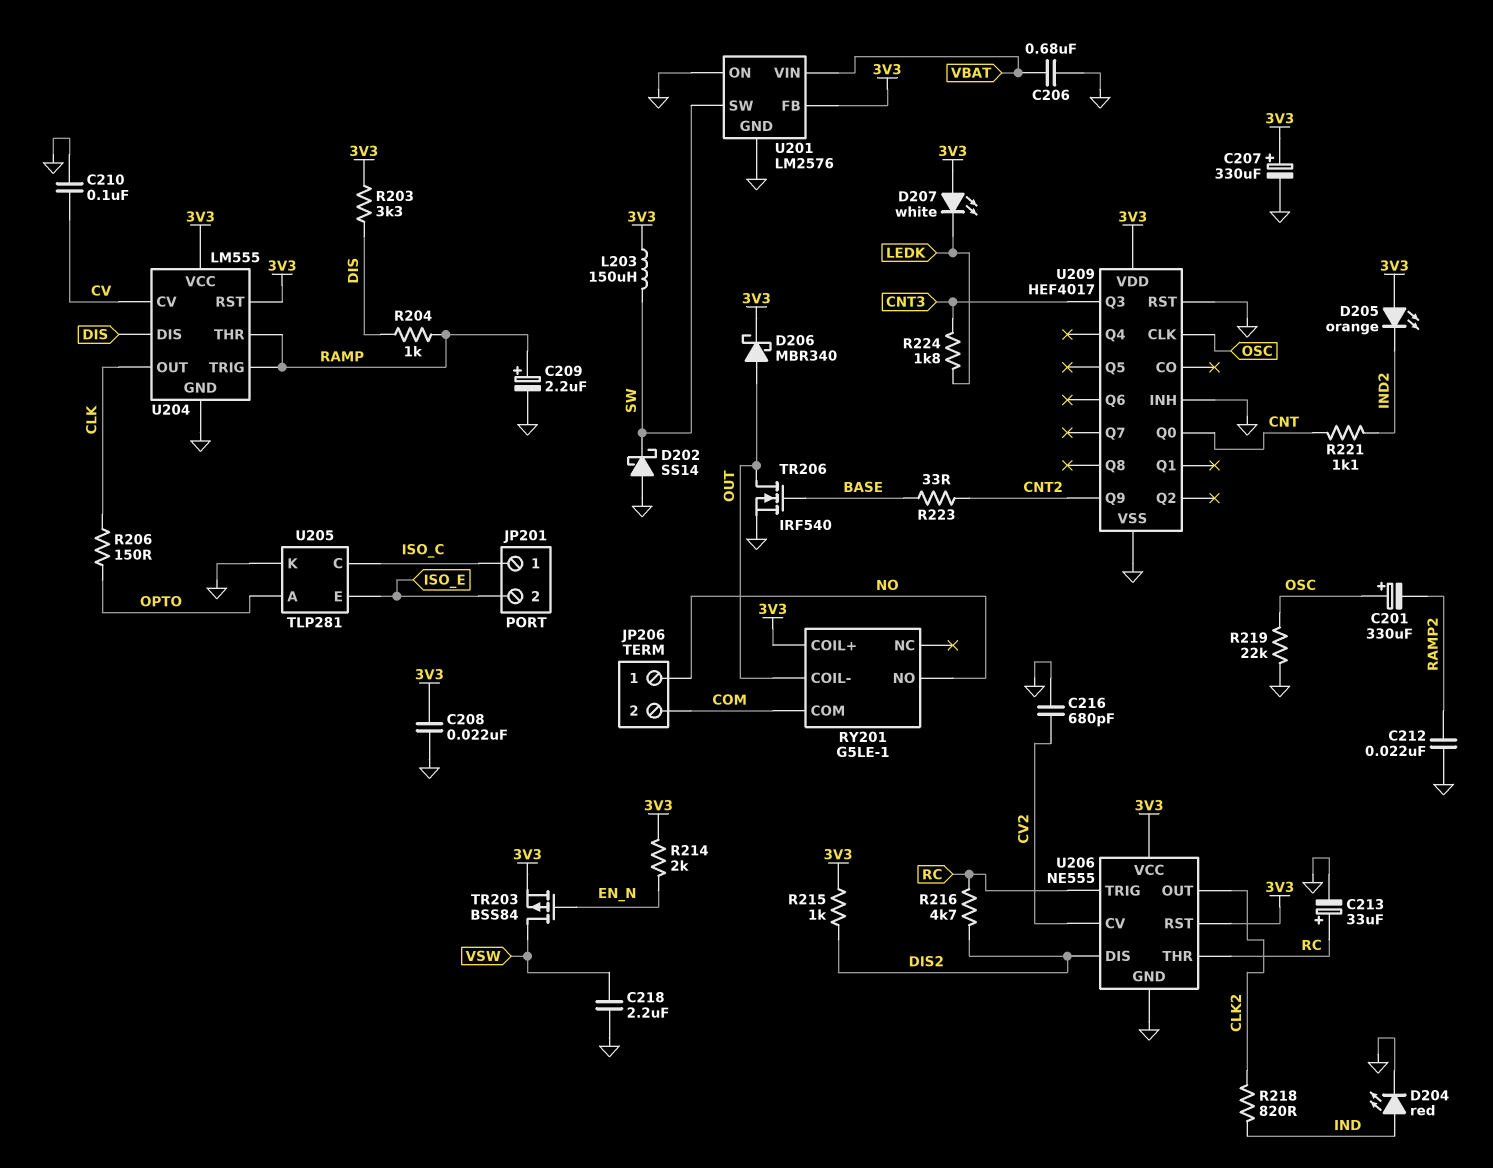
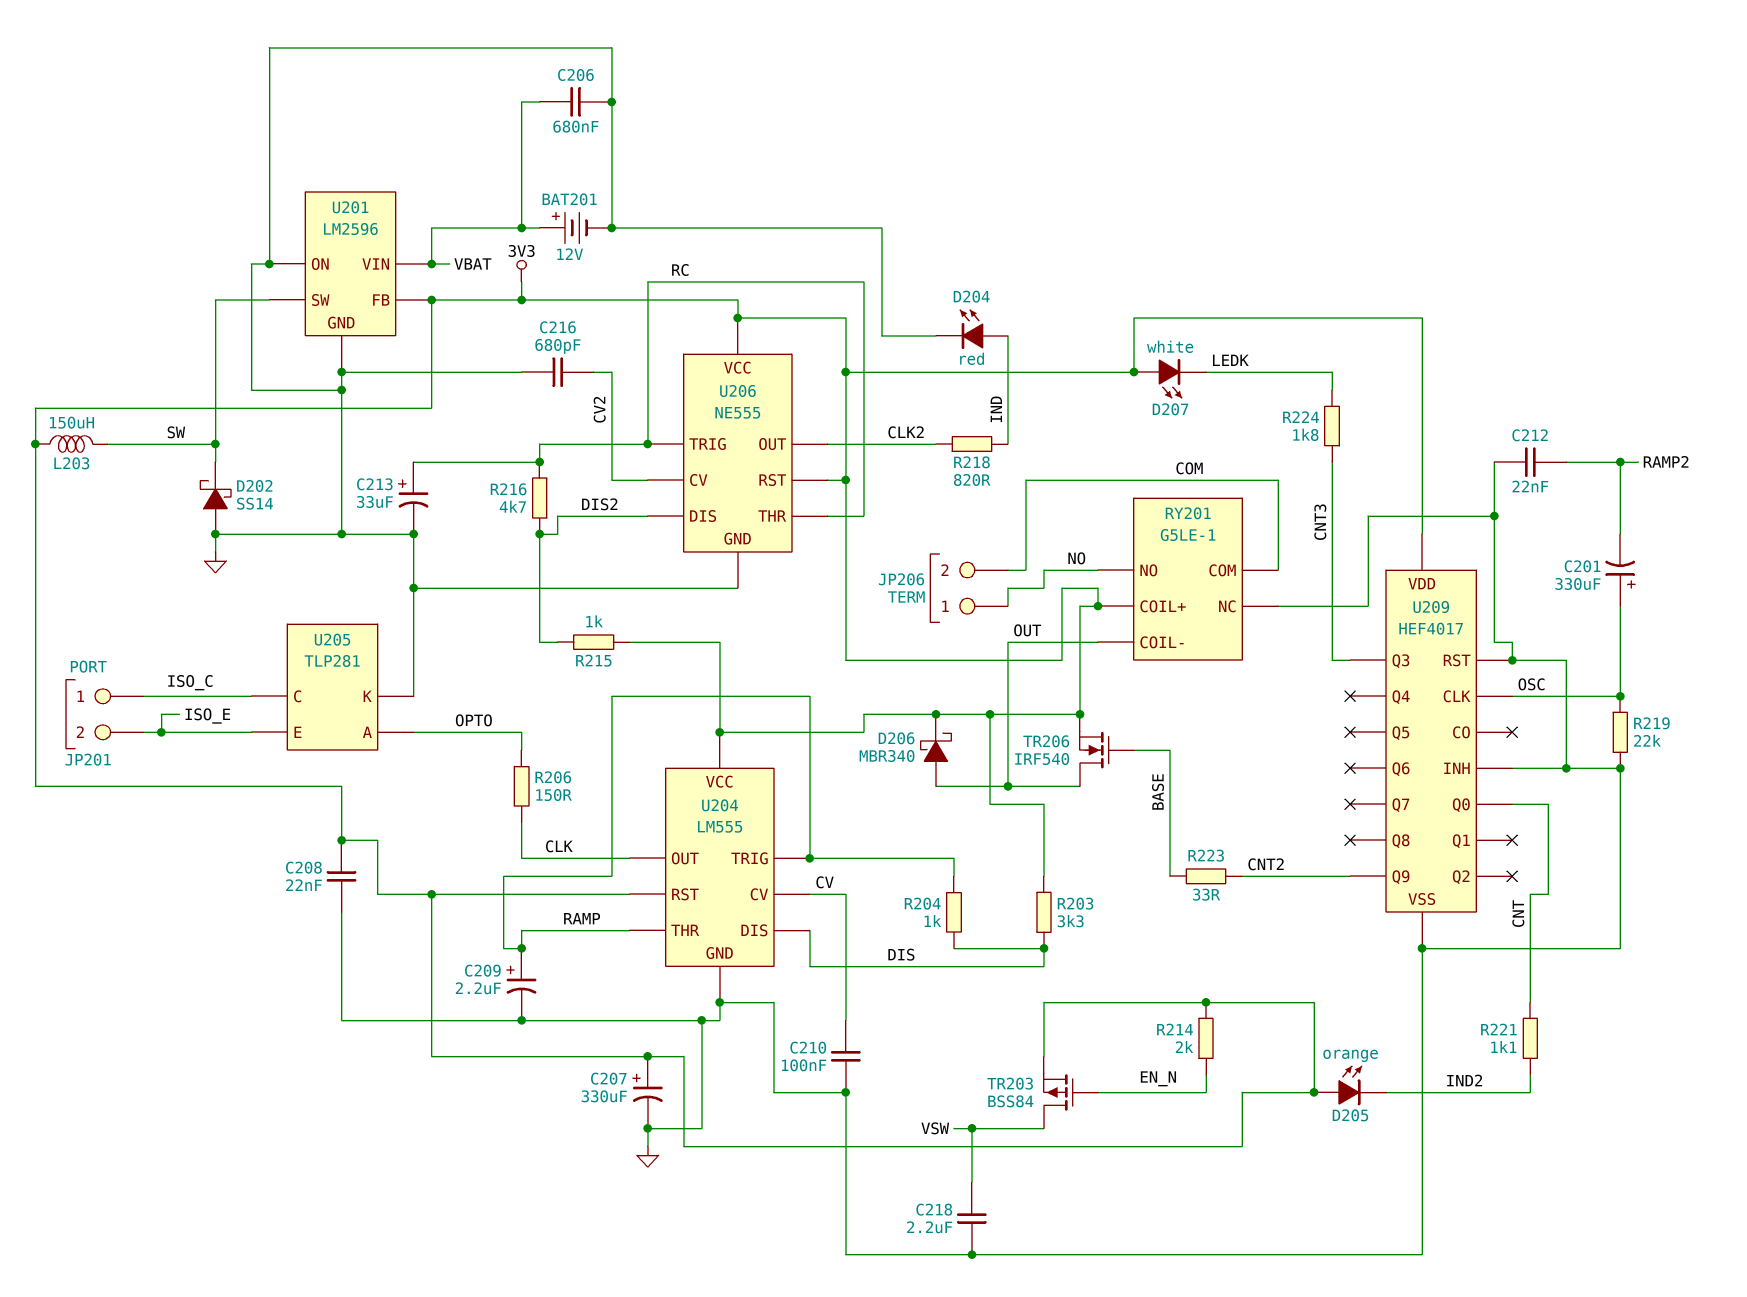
BAT201: none -> 12V (plus VBAT, minus GND)
RY201 pin NC: none -> GND
TR206: NMOS IRF540 (G BASE, D OUT, S GND) -> NMOS IRF540 (G BASE, D OUT, S 3V3)
U201: LM2576 -> LM2596

